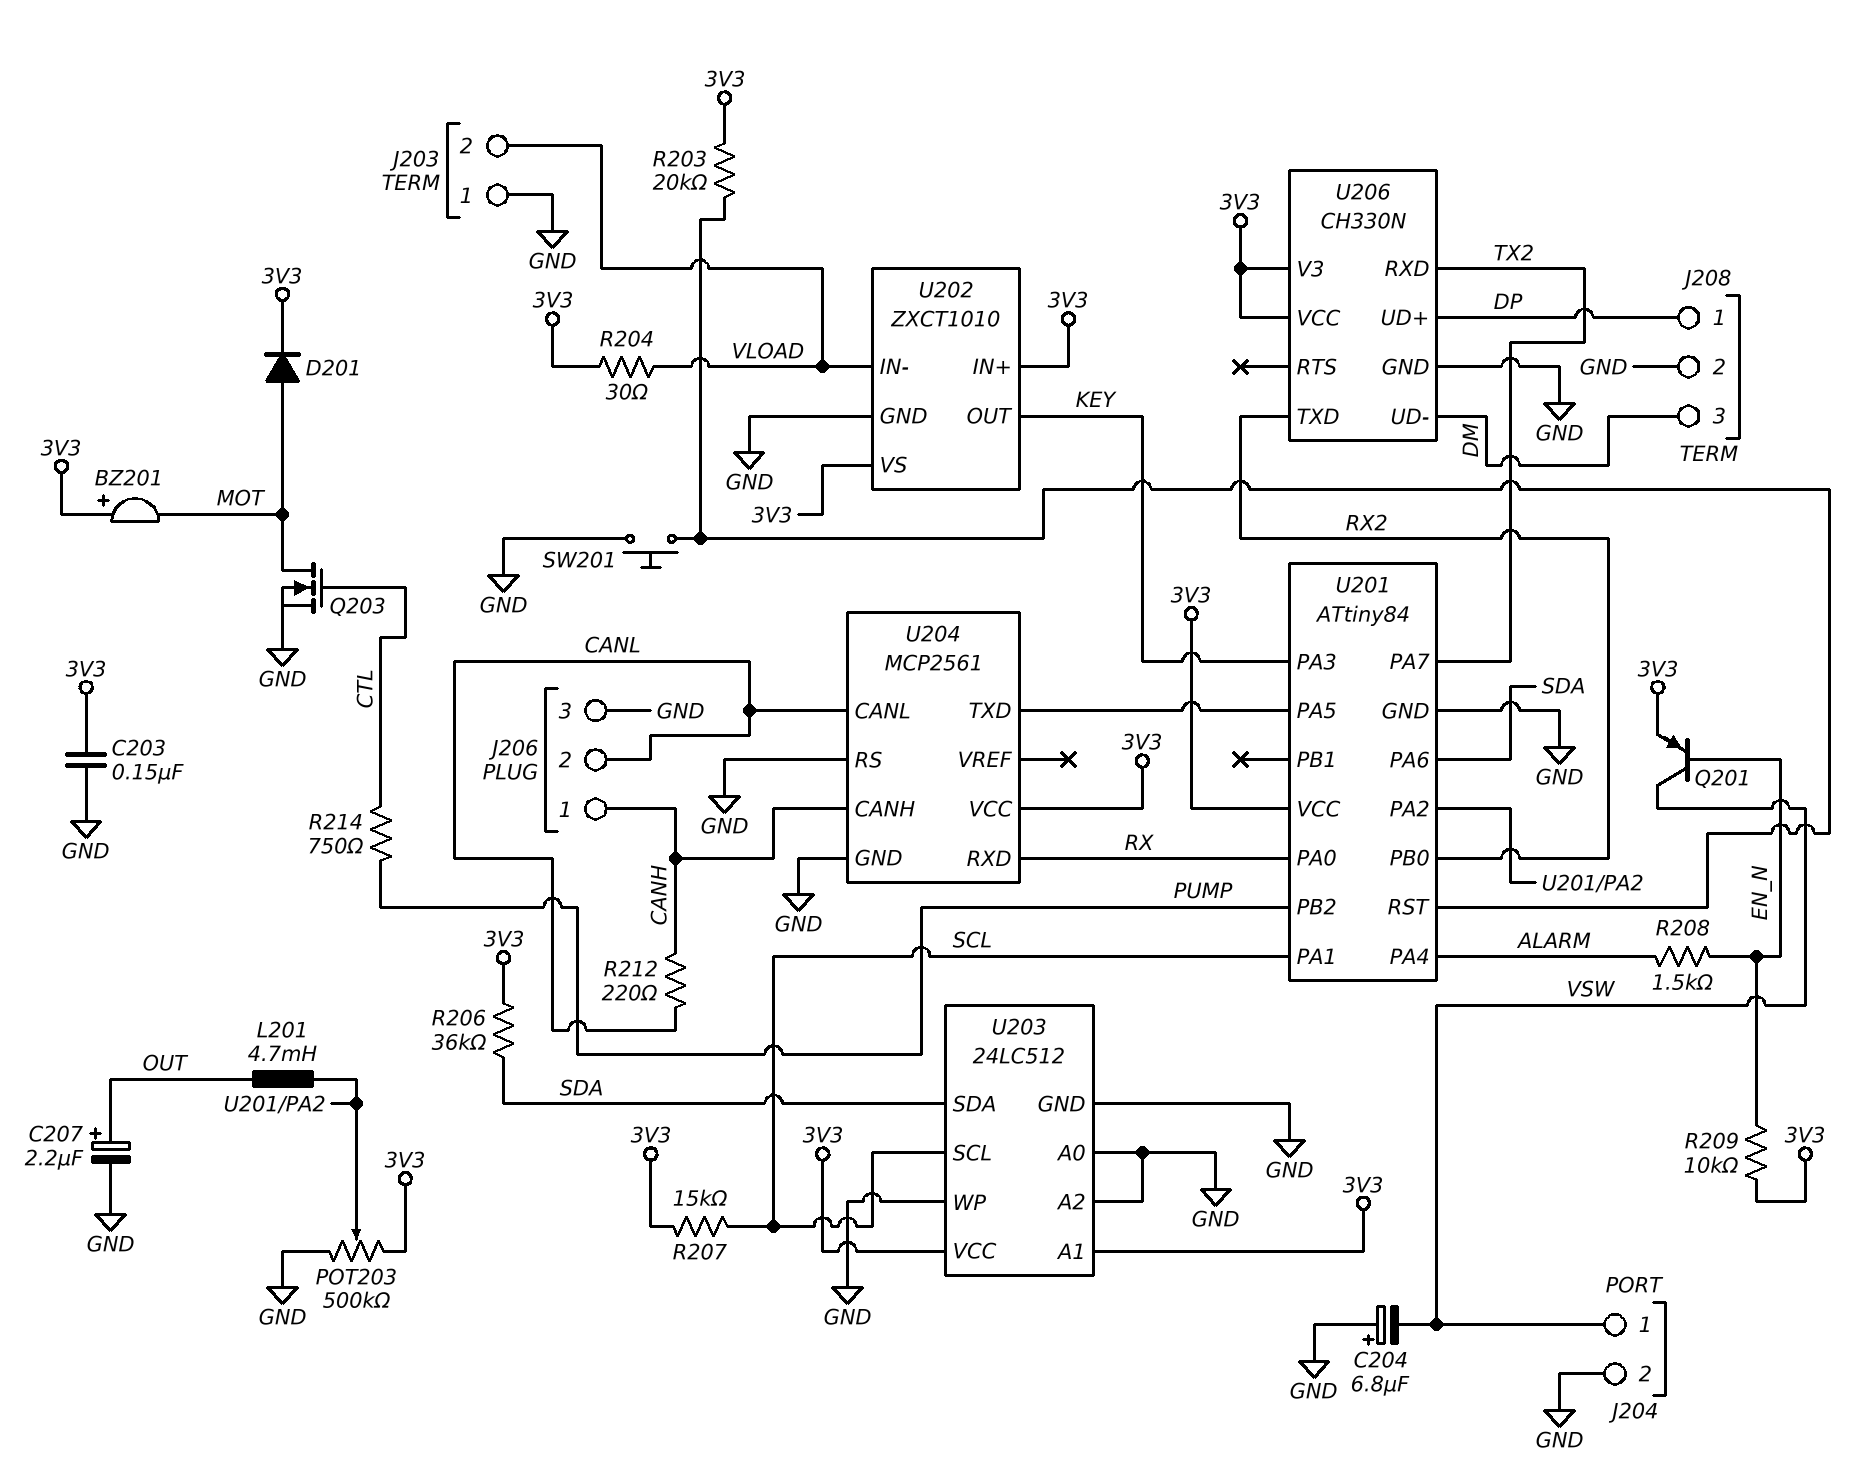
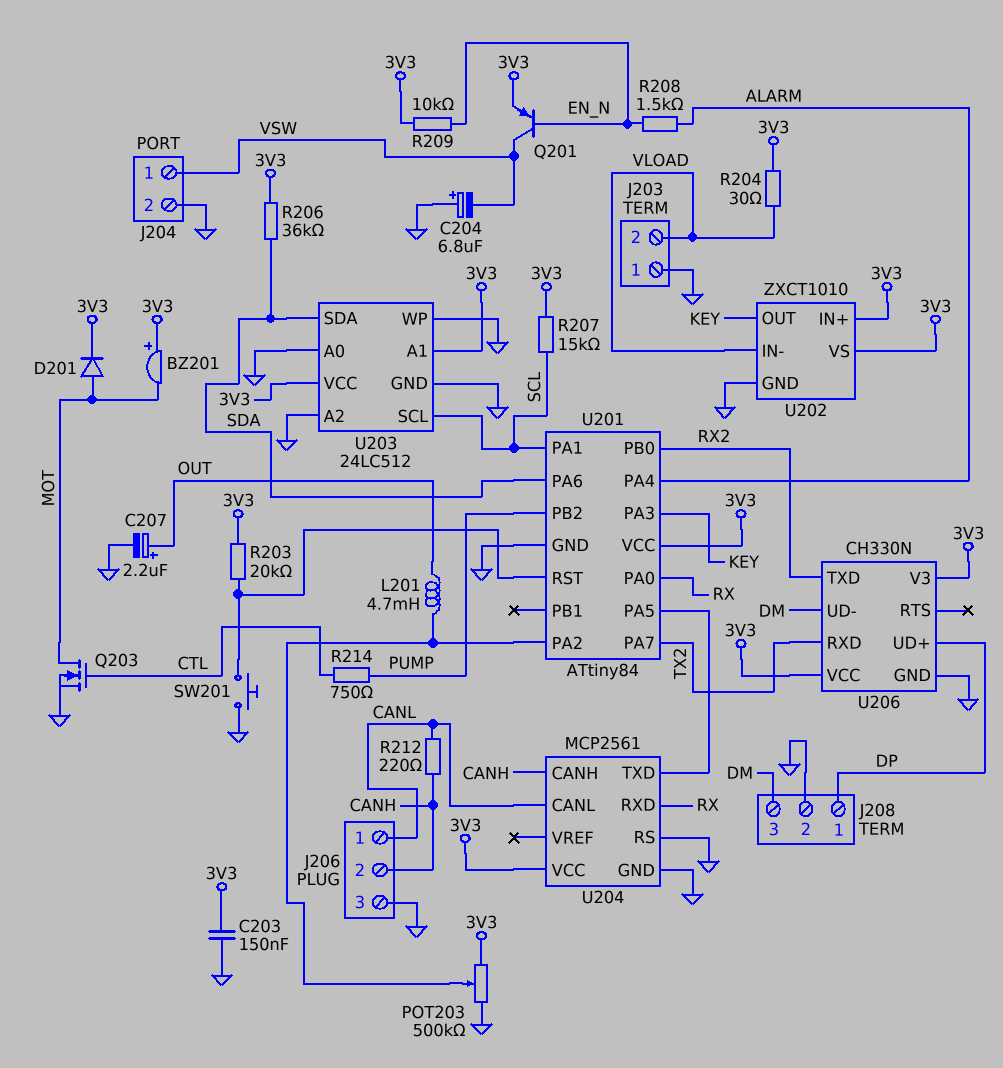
J206 pin 1: CANH -> CANL
J206 pin 2: CANL -> CANH

